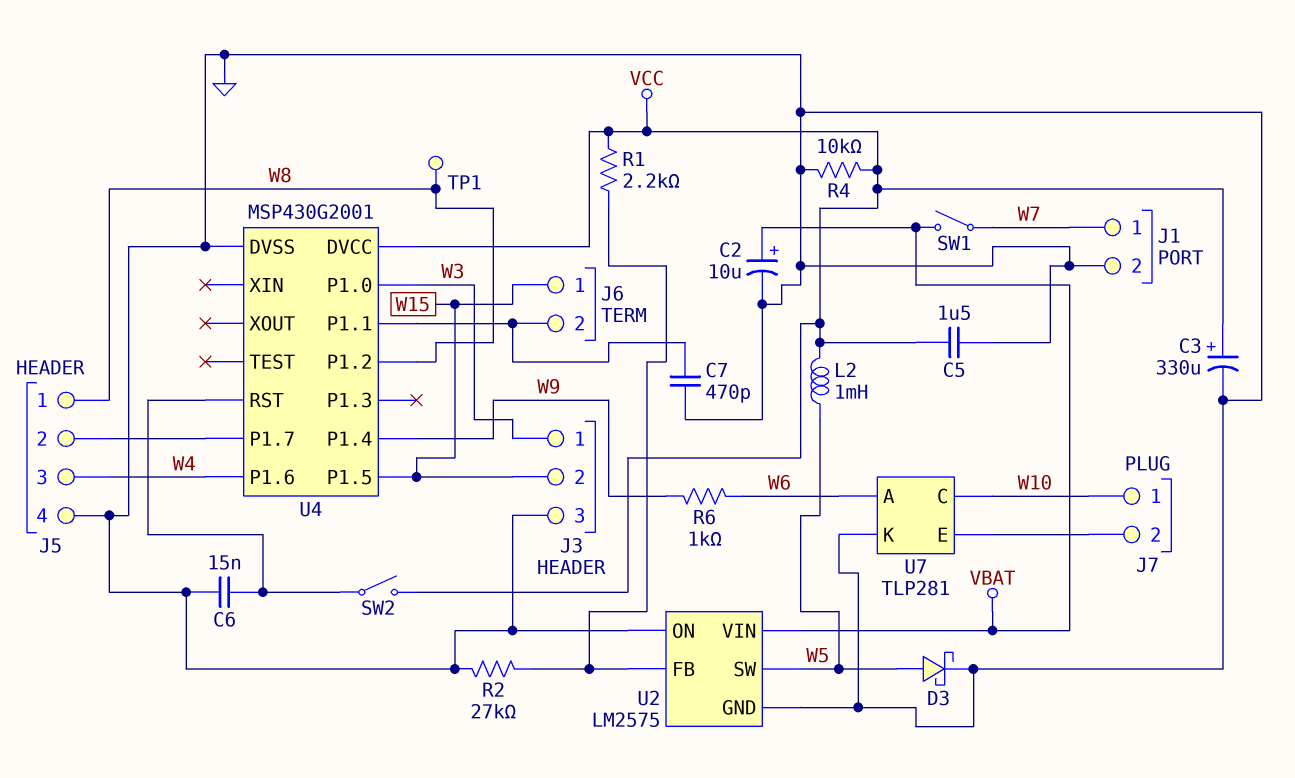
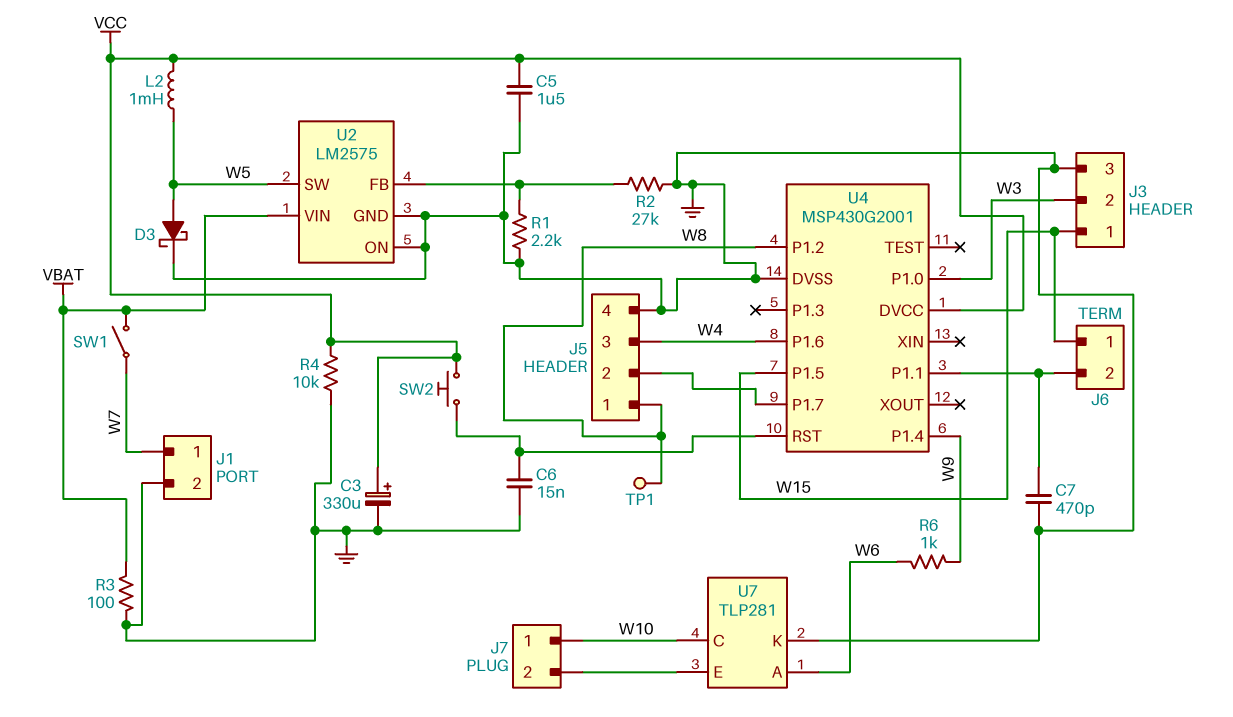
C2: 10uF (plus VBAT, minus GND) -> none
J3 pin 1: W3 -> W15
J3 pin 2: W15 -> W3
R1: 2.2k (U2/FB, VCC) -> 2.2k (GND, U2/FB)
R3: none -> 100 (GND, VBAT)
SW2: switch (U4/RST, VCC) -> button (U4/RST, VCC)

